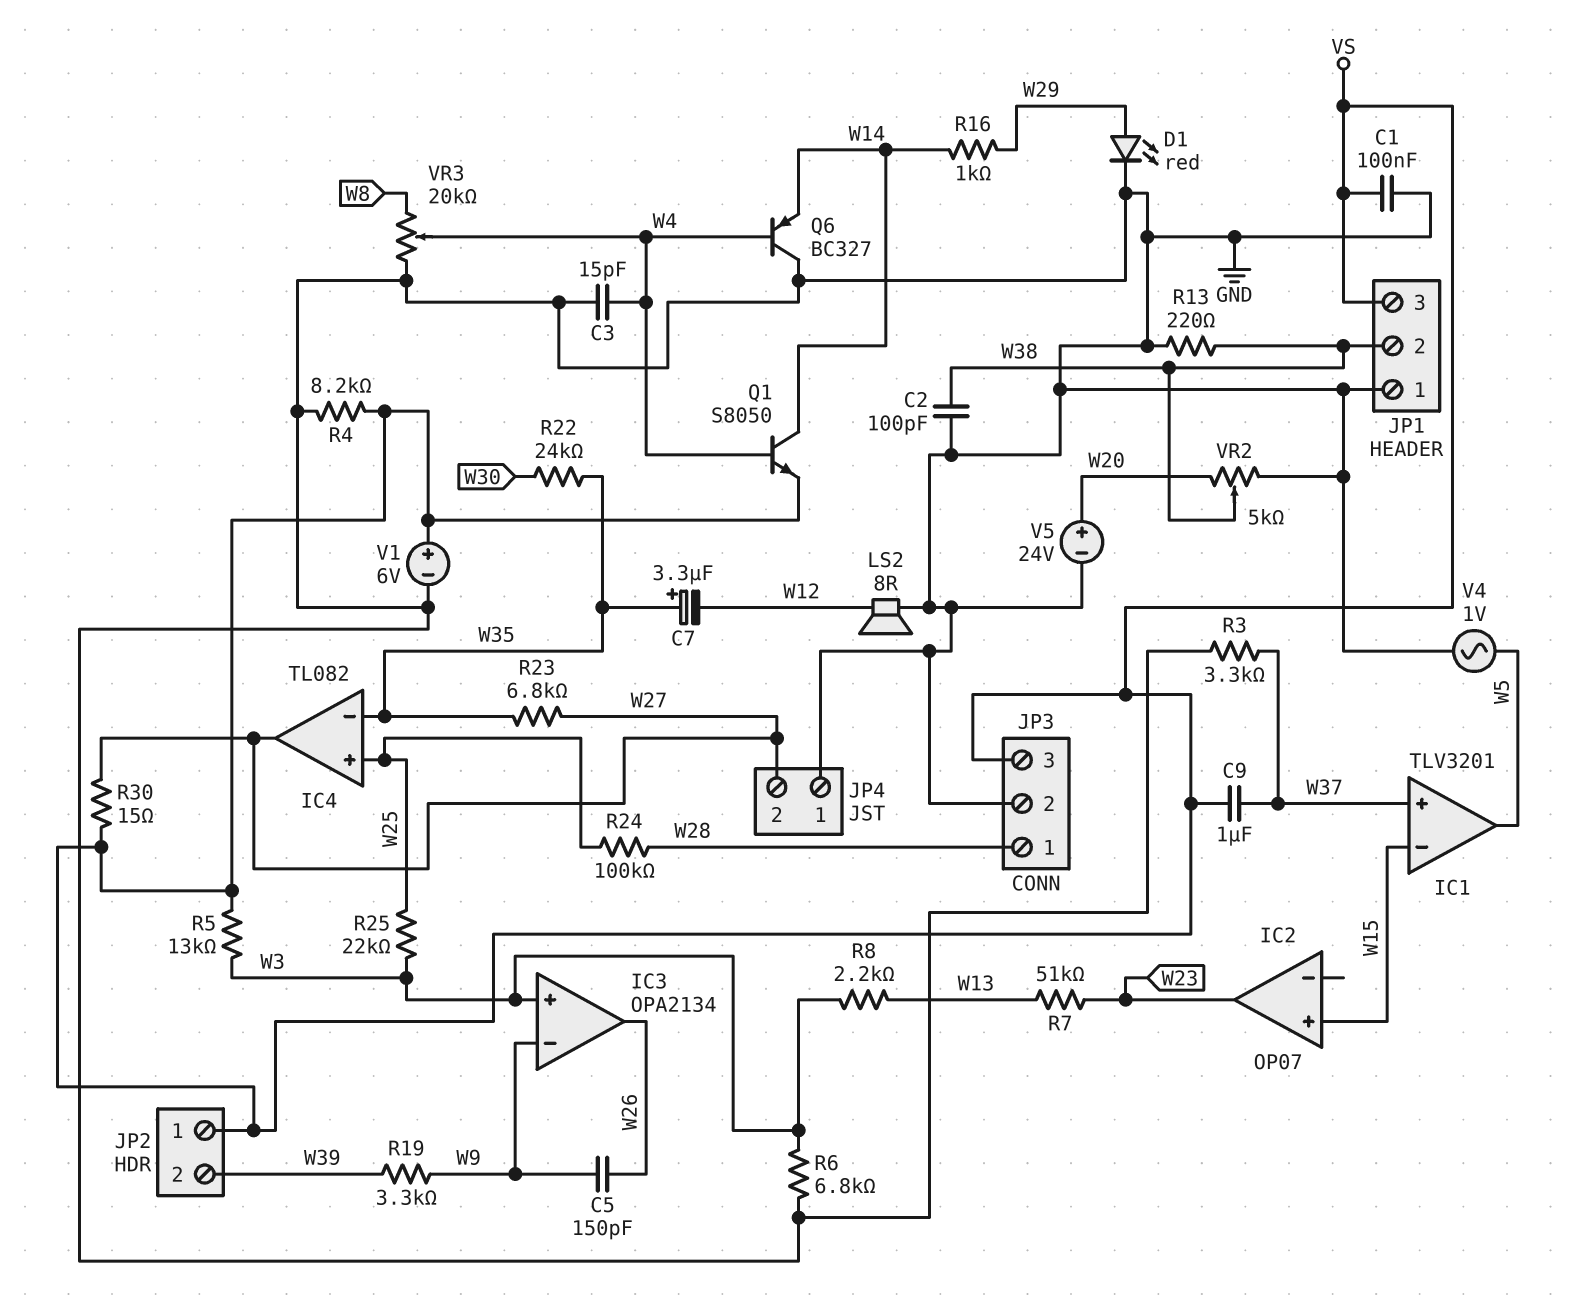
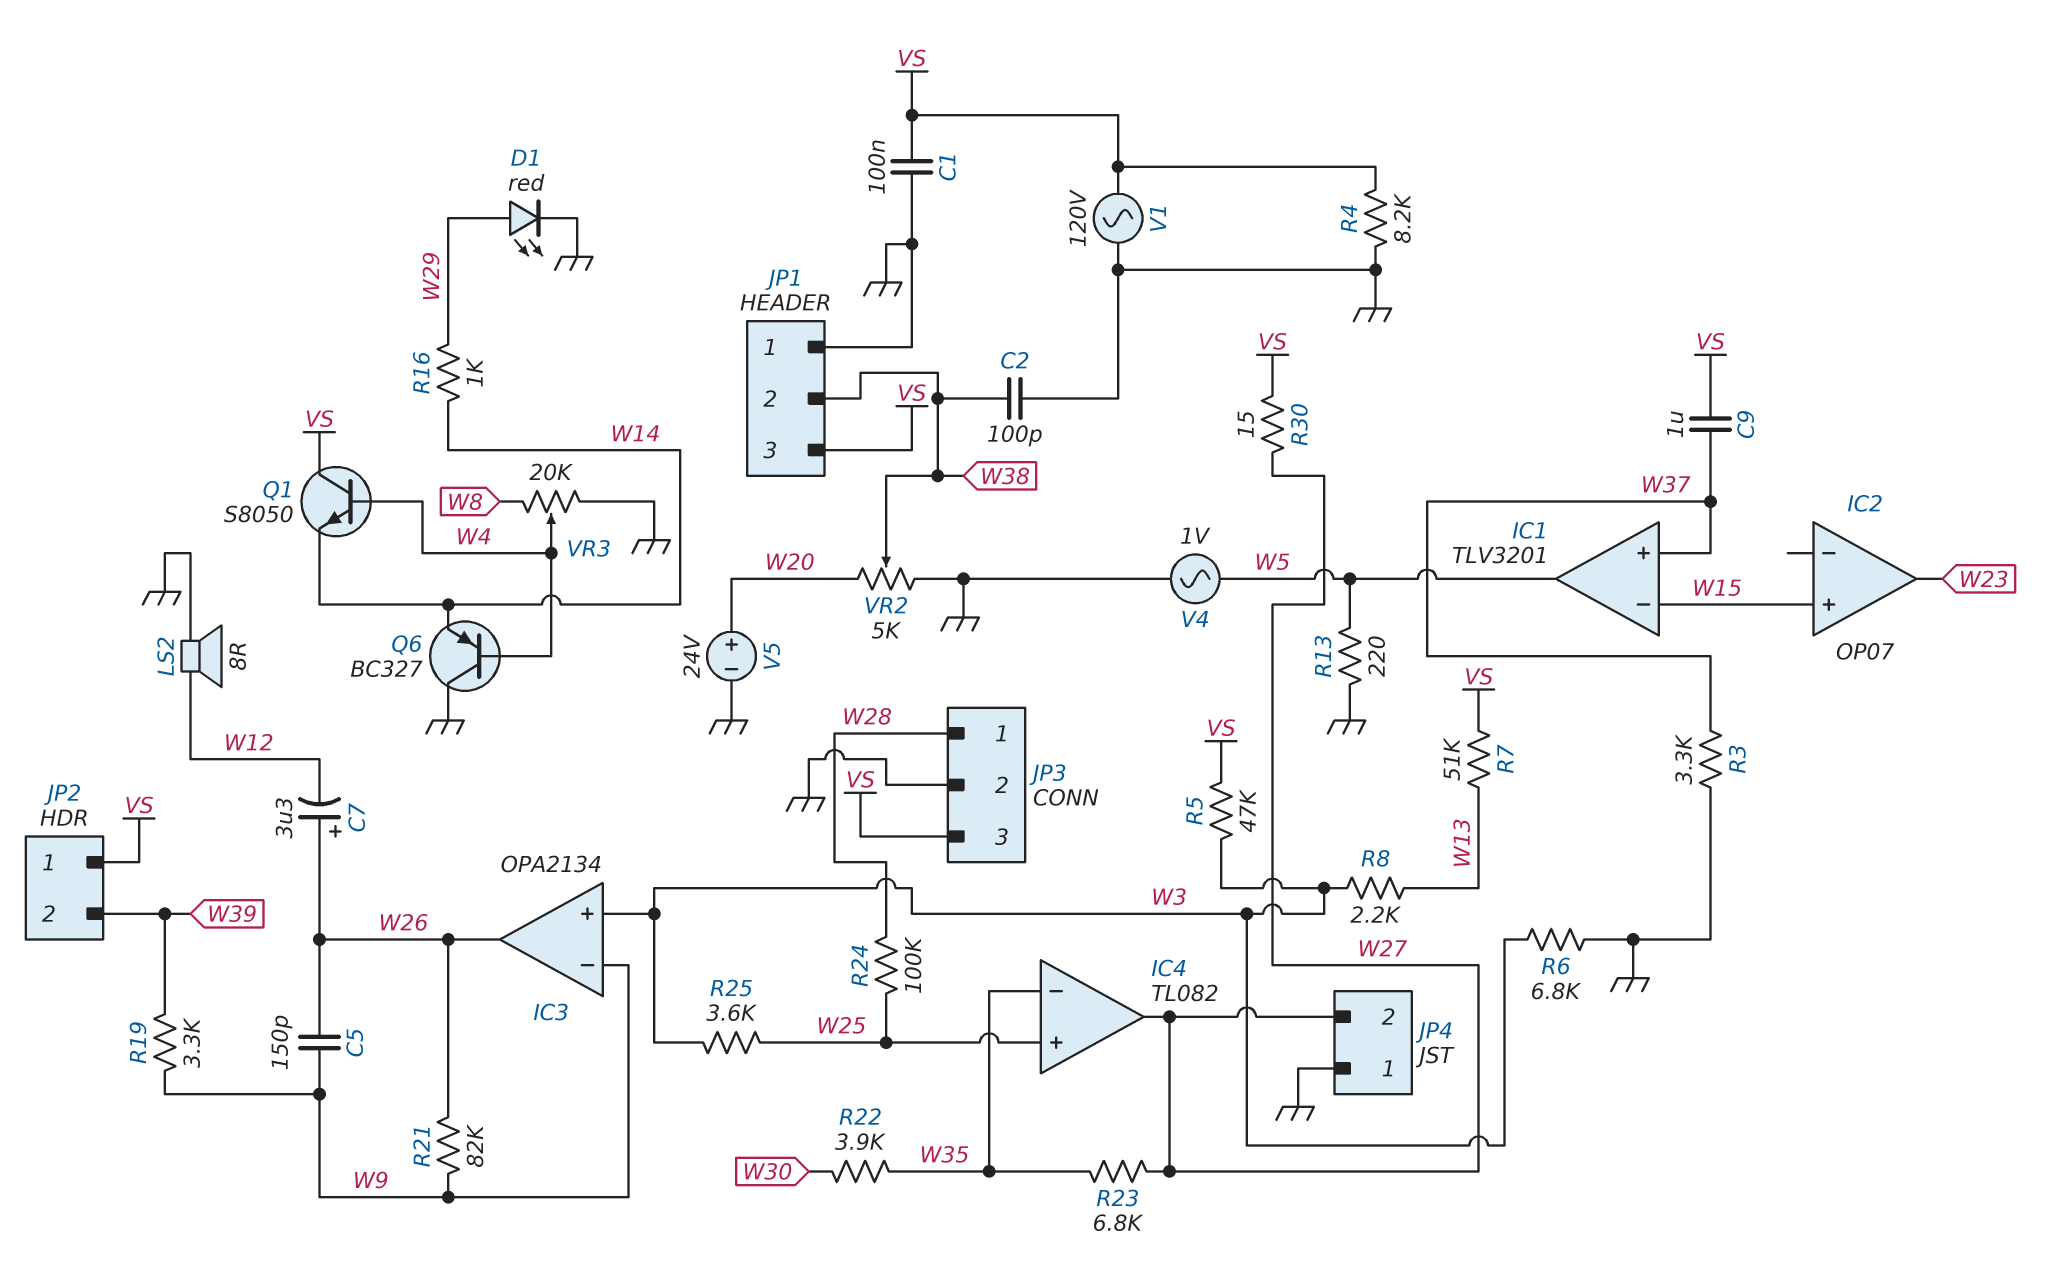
C3: 15pF (GND, W4) -> none
C7: 3.3uF (plus W35, minus W12) -> 3.3uF (plus W26, minus W12)
Q1: NPN S8050 (B W4, C W14, E VS) -> NPN S8050 (B W4, C VS, E W14)
R5: 13k (VS, W3) -> 47k (VS, W3)
R7: 51k (W13, W23) -> 51k (VS, W13)
R13: 220 (GND, W38) -> 220 (GND, W5)
R21: none -> 82k (W9, W26)
R22: 24k (W30, W35) -> 3.9k (W30, W35)
R25: 22k (W3, W25) -> 3.6k (W3, W25)
V1: 6V (plus VS, minus GND) -> AC 120V (GND, VS)

